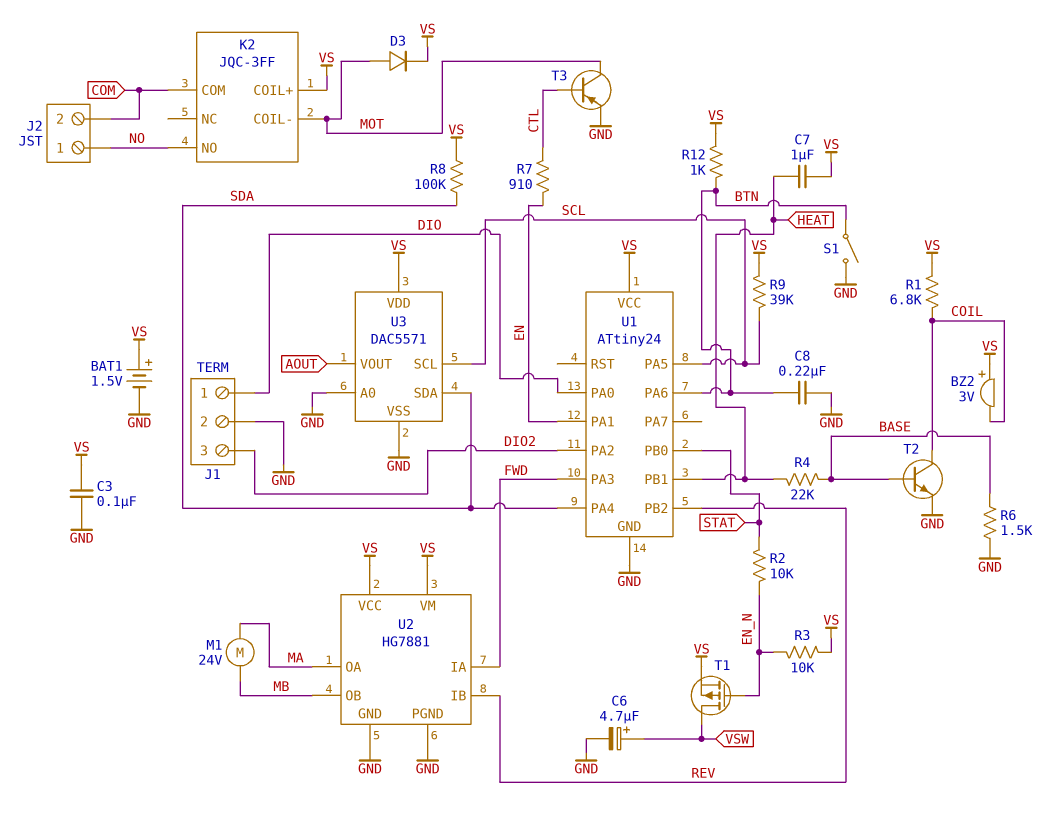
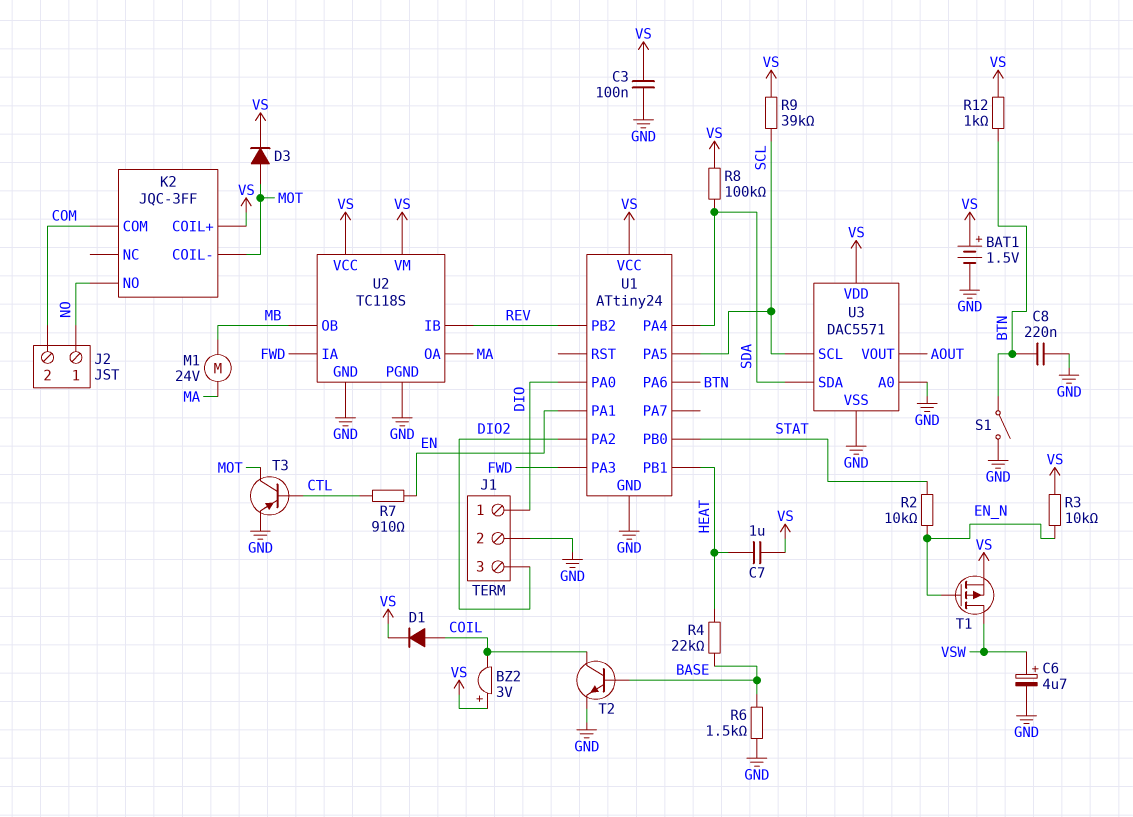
D1: none -> diode (A COIL, K VS)
R1: 6.8k (COIL, VS) -> none
U2: HG7881 -> TC118S

